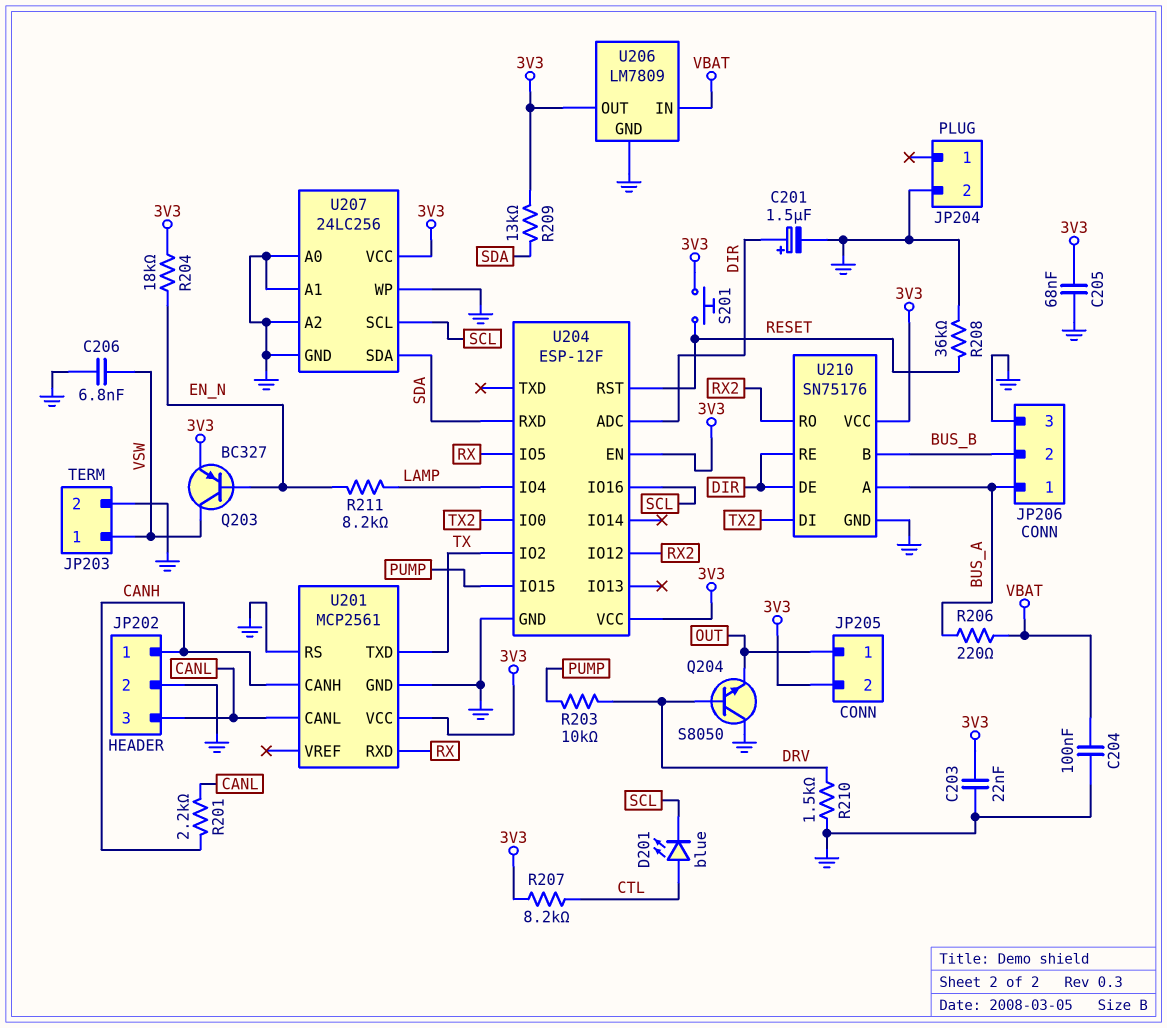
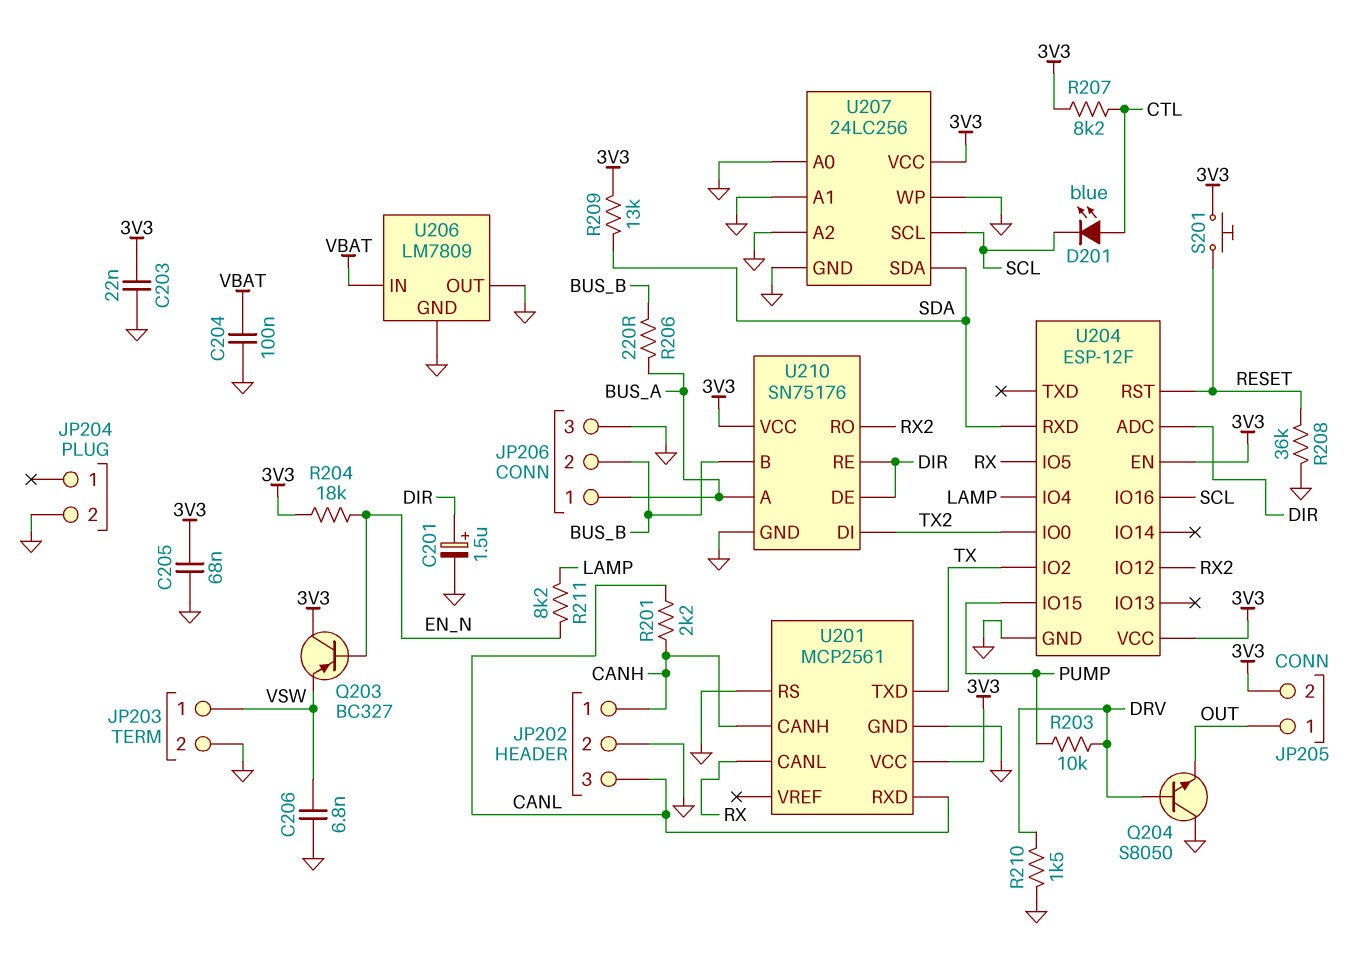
Q203: PNP BC327 (B EN_N, C VSW, E 3V3) -> PNP BC327 (B EN_N, C 3V3, E VSW)
R206: 220 (BUS_A, VBAT) -> 220 (BUS_A, BUS_B)
U201 pin CANL: CANL -> RX
U201 pin RXD: RX -> CANL
U206 pin OUT: 3V3 -> GND

